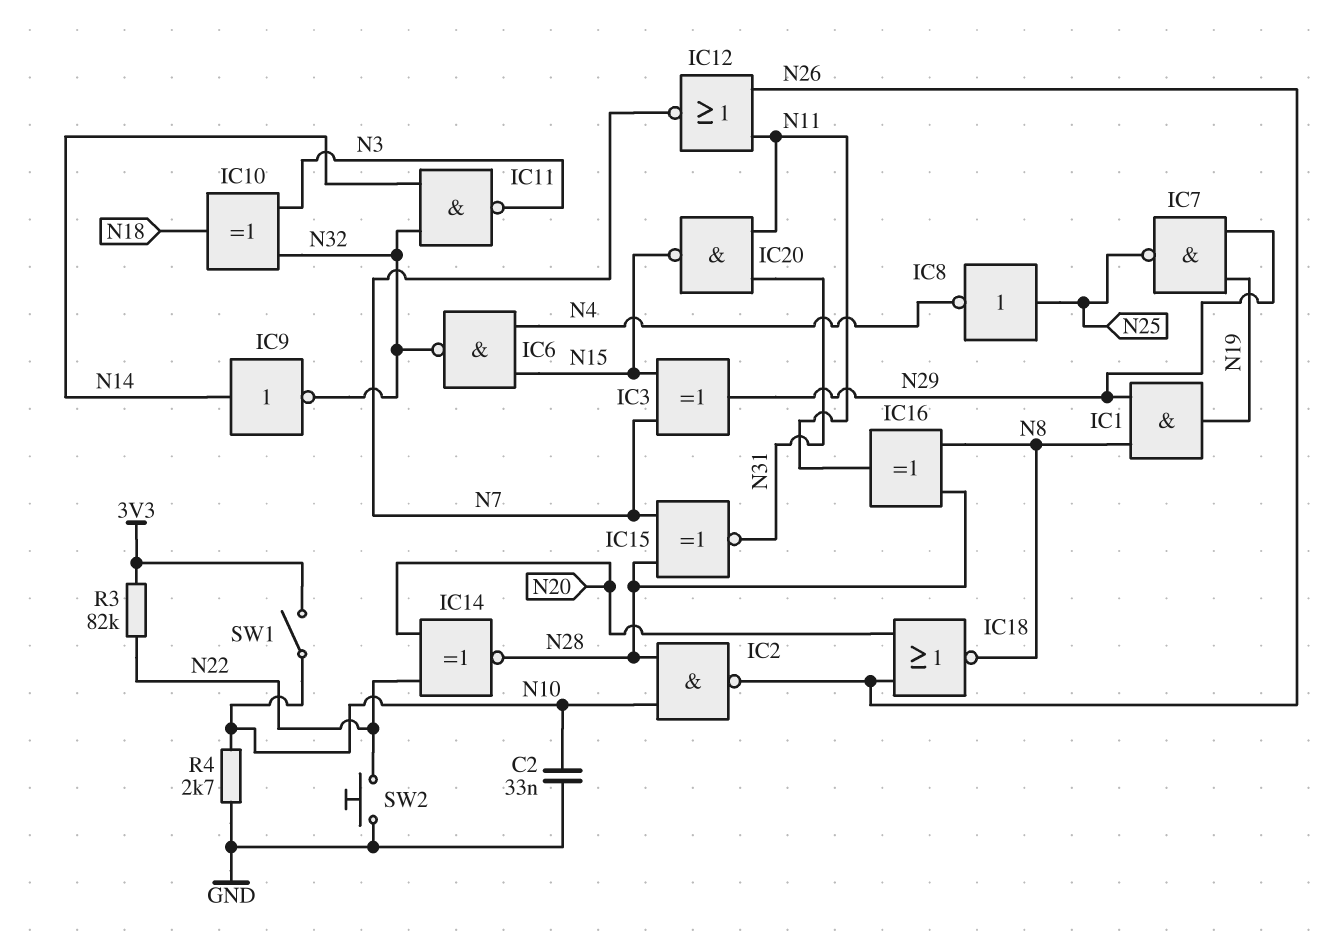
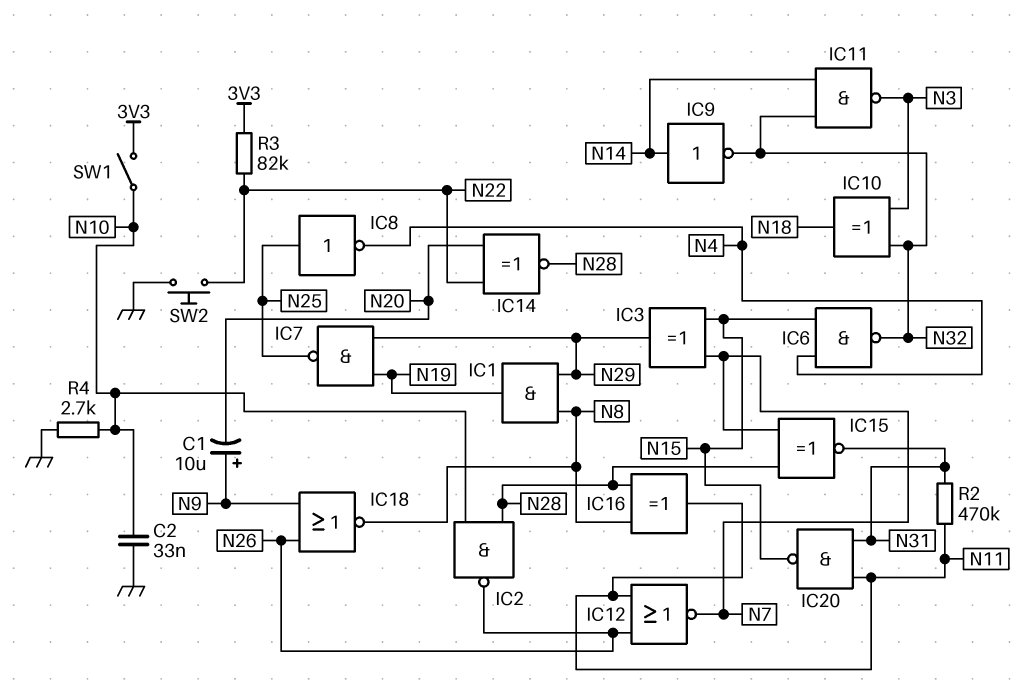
C1: none -> 10uF (plus N9, minus N20)
IC18: NOR (in N20, in N26, out N8) -> NOR (in N9, in N26, out N8)
R2: none -> 470k (N11, N31)

